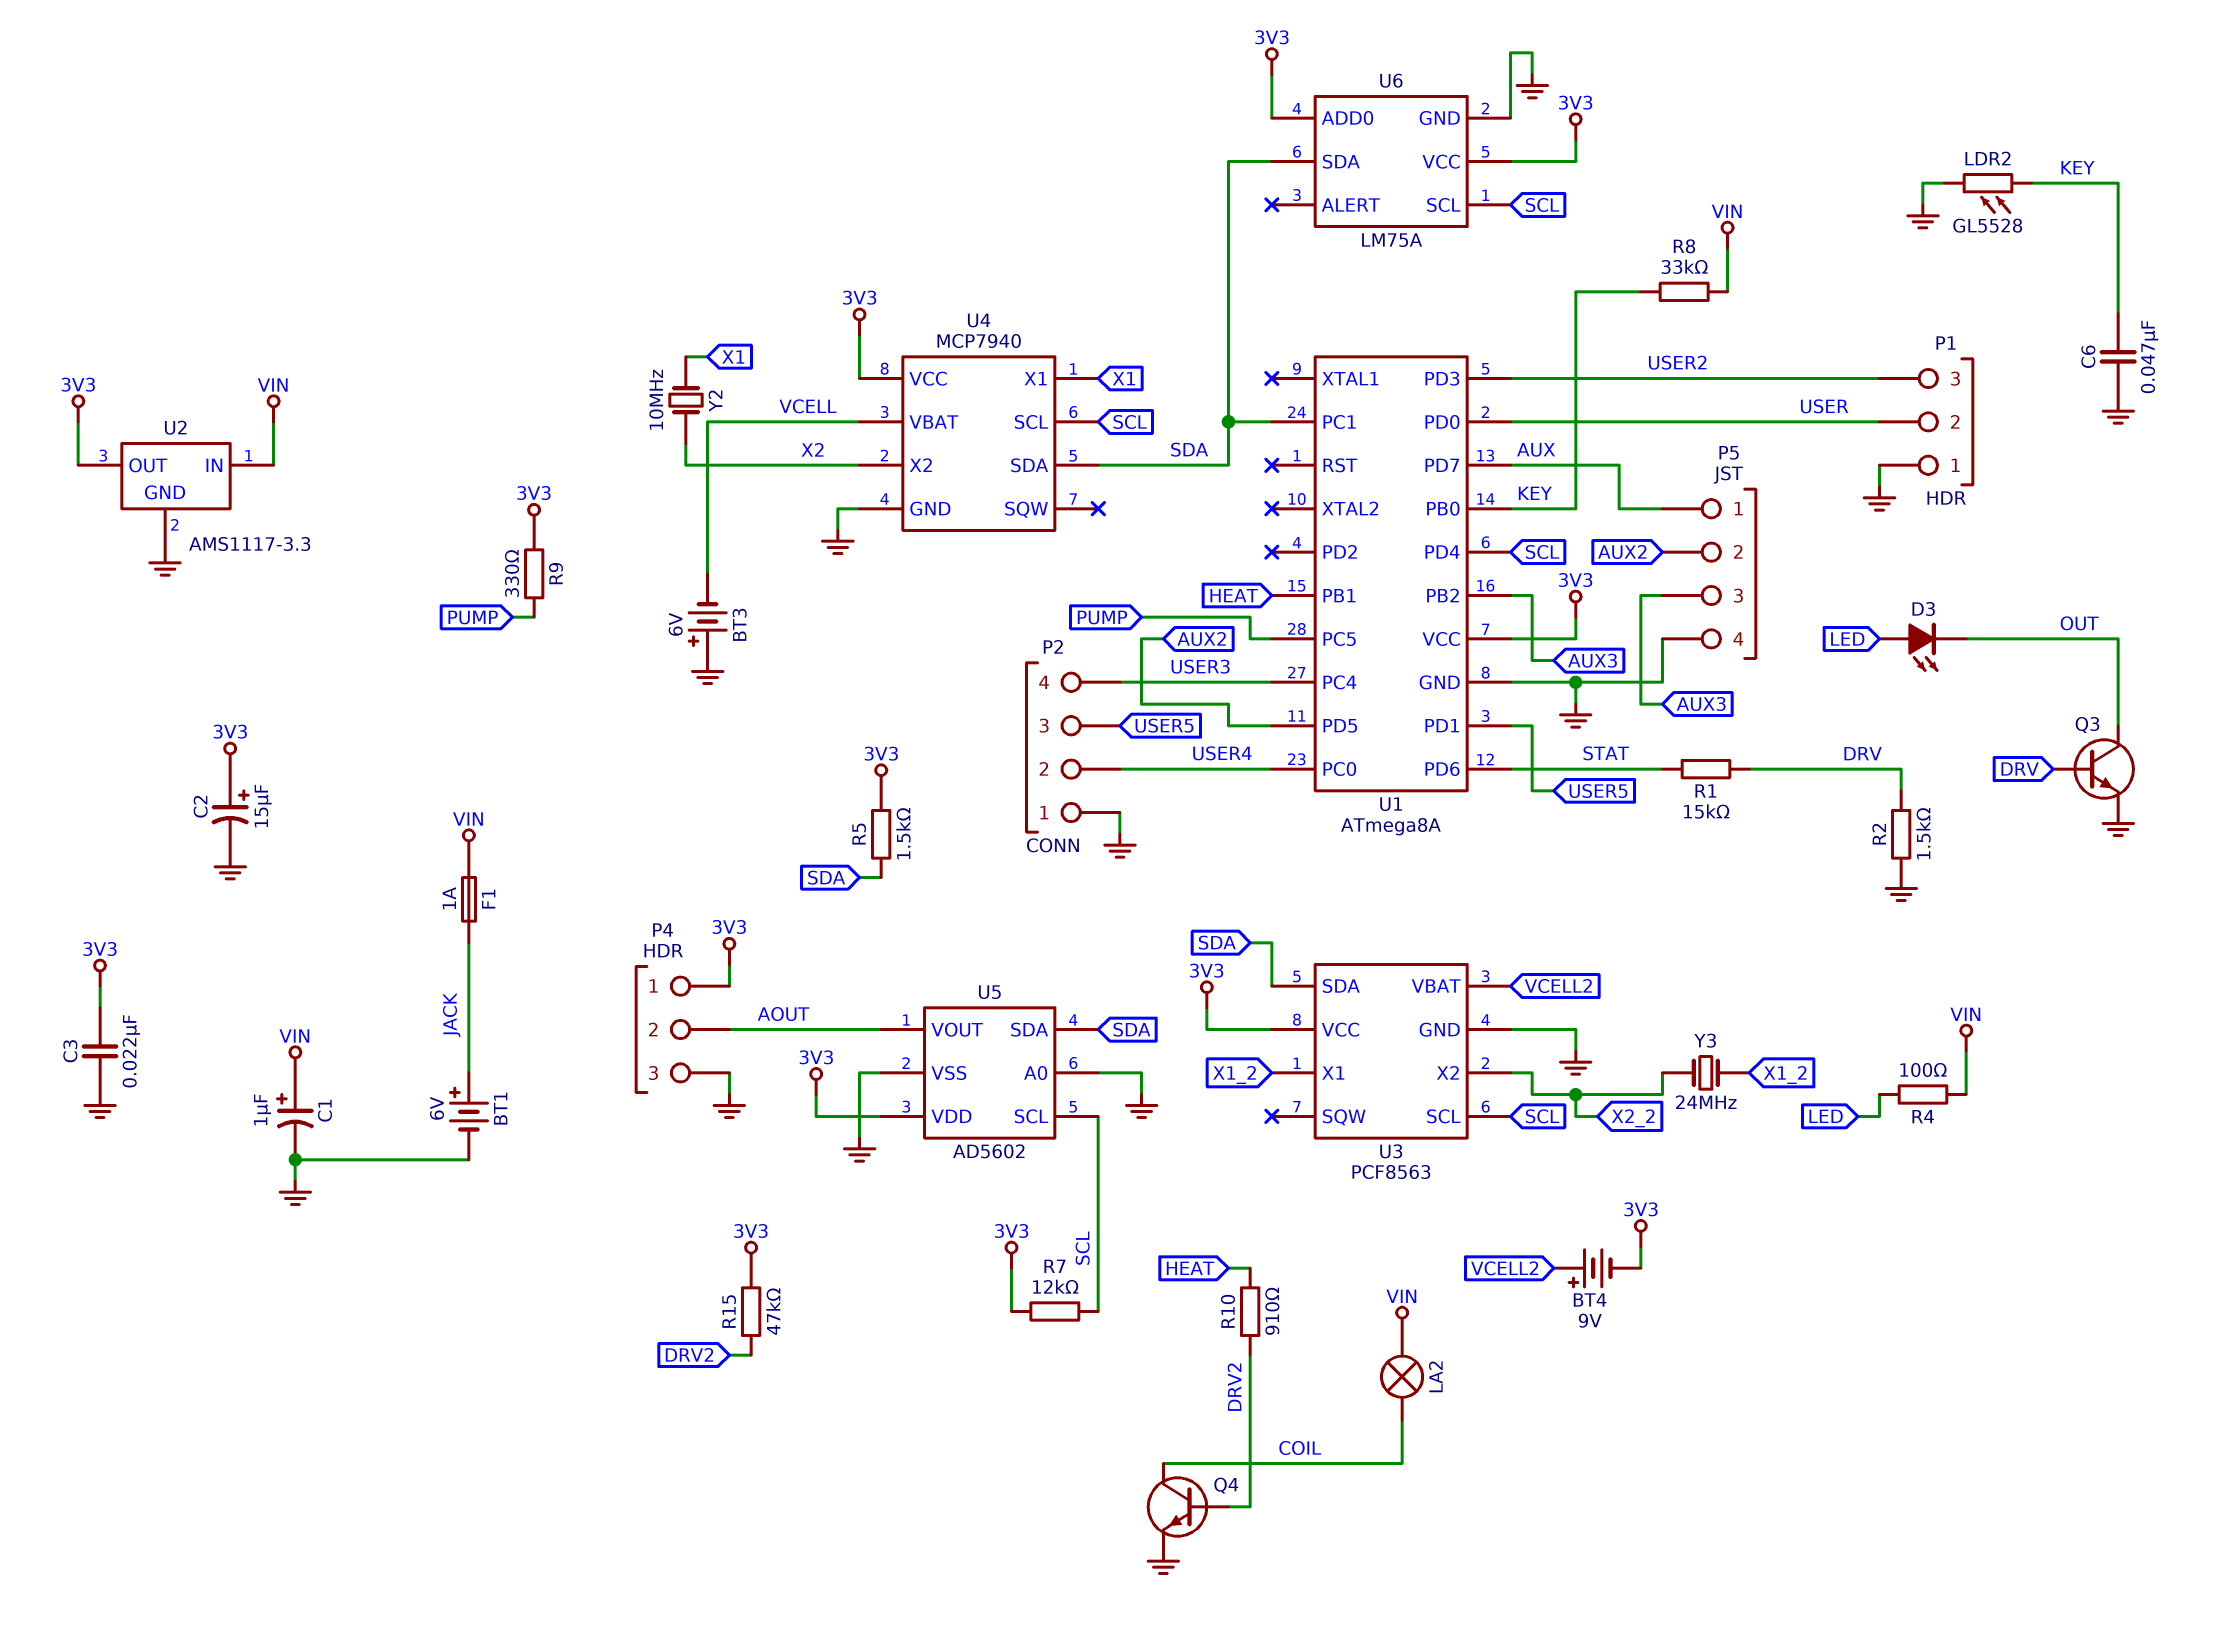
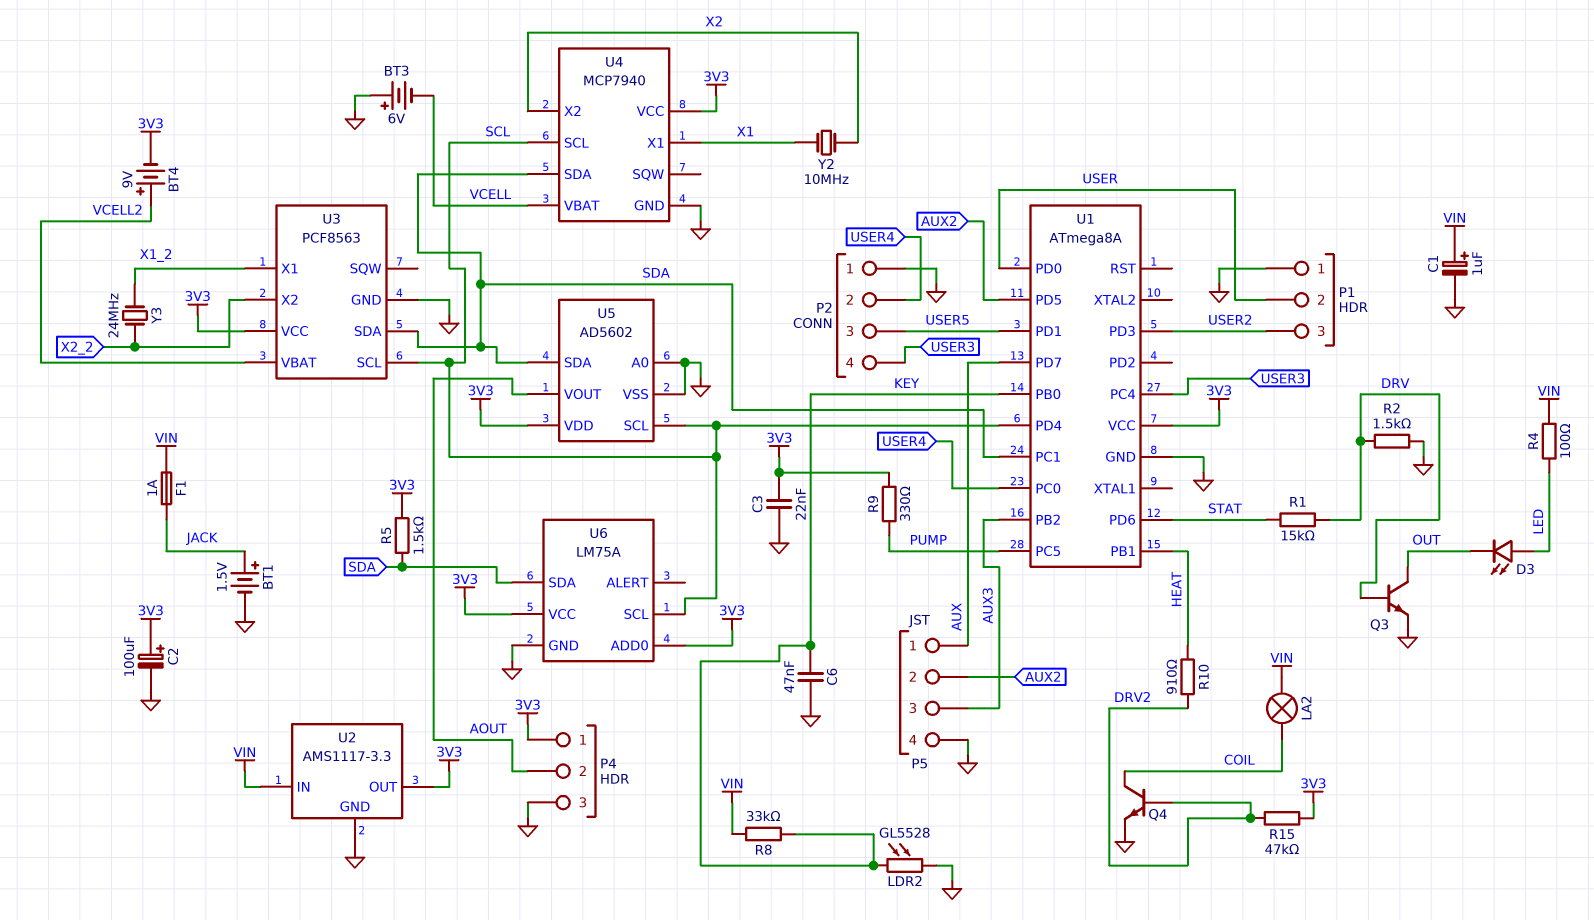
BT1: 6V (plus JACK, minus GND) -> 1.5V (plus JACK, minus GND)
C2: 15uF (plus 3V3, minus GND) -> 100uF (plus 3V3, minus GND)
R7: 12k (3V3, SCL) -> none

